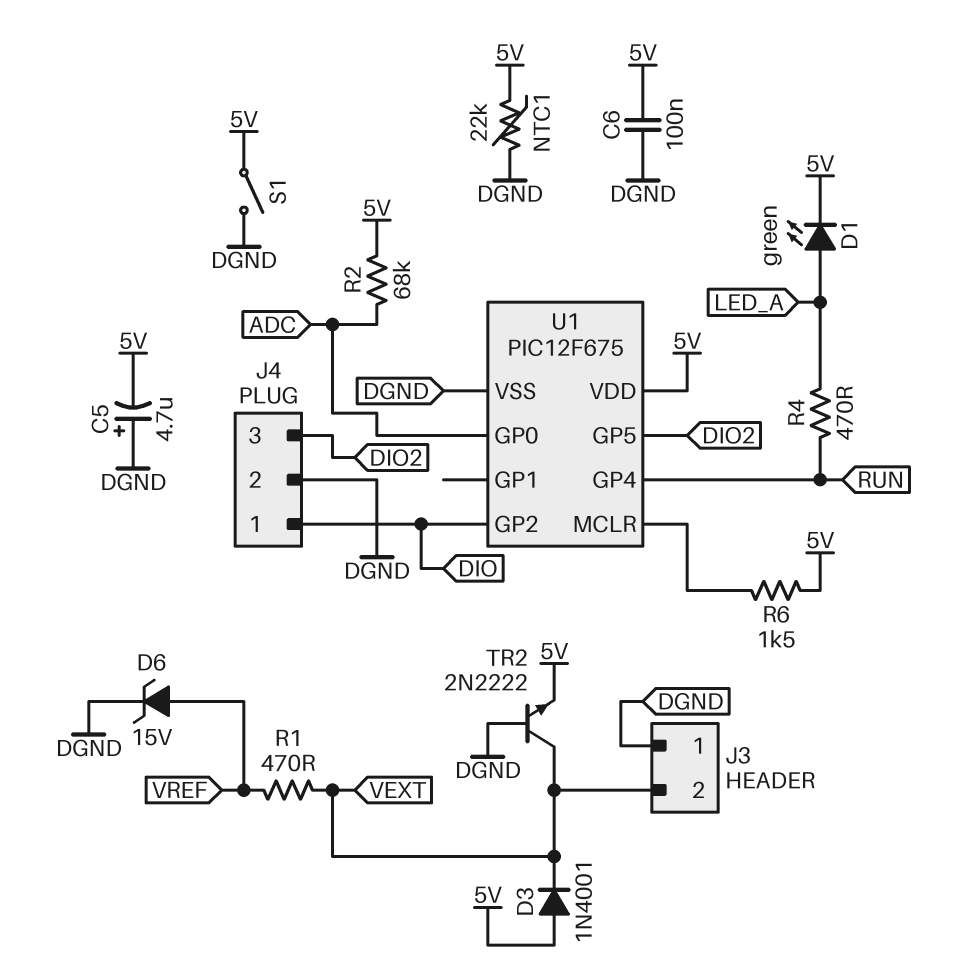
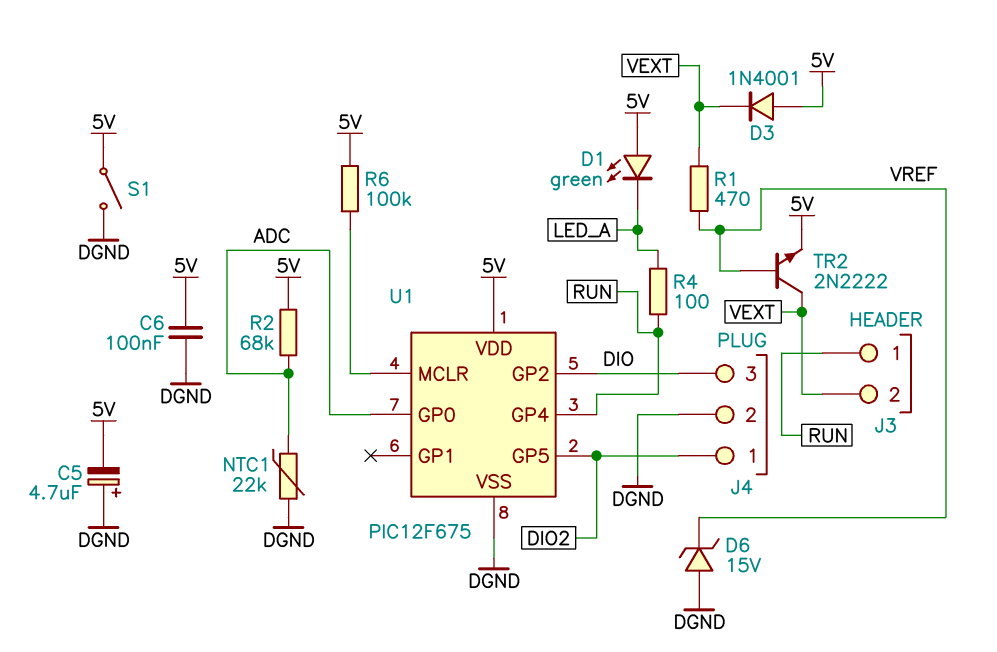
D1: LED green (A LED_A, K 5V) -> LED green (A 5V, K LED_A)
D6: zener 15V (A VREF, K DGND) -> zener 15V (A DGND, K VREF)
J3 pin 1: DGND -> RUN
J4 pin 1: DIO -> DIO2
J4 pin 3: DIO2 -> DIO
NTC1: 22k (5V, DGND) -> 22k (ADC, DGND)
R4: 470 (LED_A, RUN) -> 100 (LED_A, RUN)
R6: 1.5k (5V, U1/MCLR) -> 100k (5V, U1/MCLR)
TR2: NPN 2N2222 (B DGND, C VEXT, E 5V) -> NPN 2N2222 (B VREF, C VEXT, E 5V)

